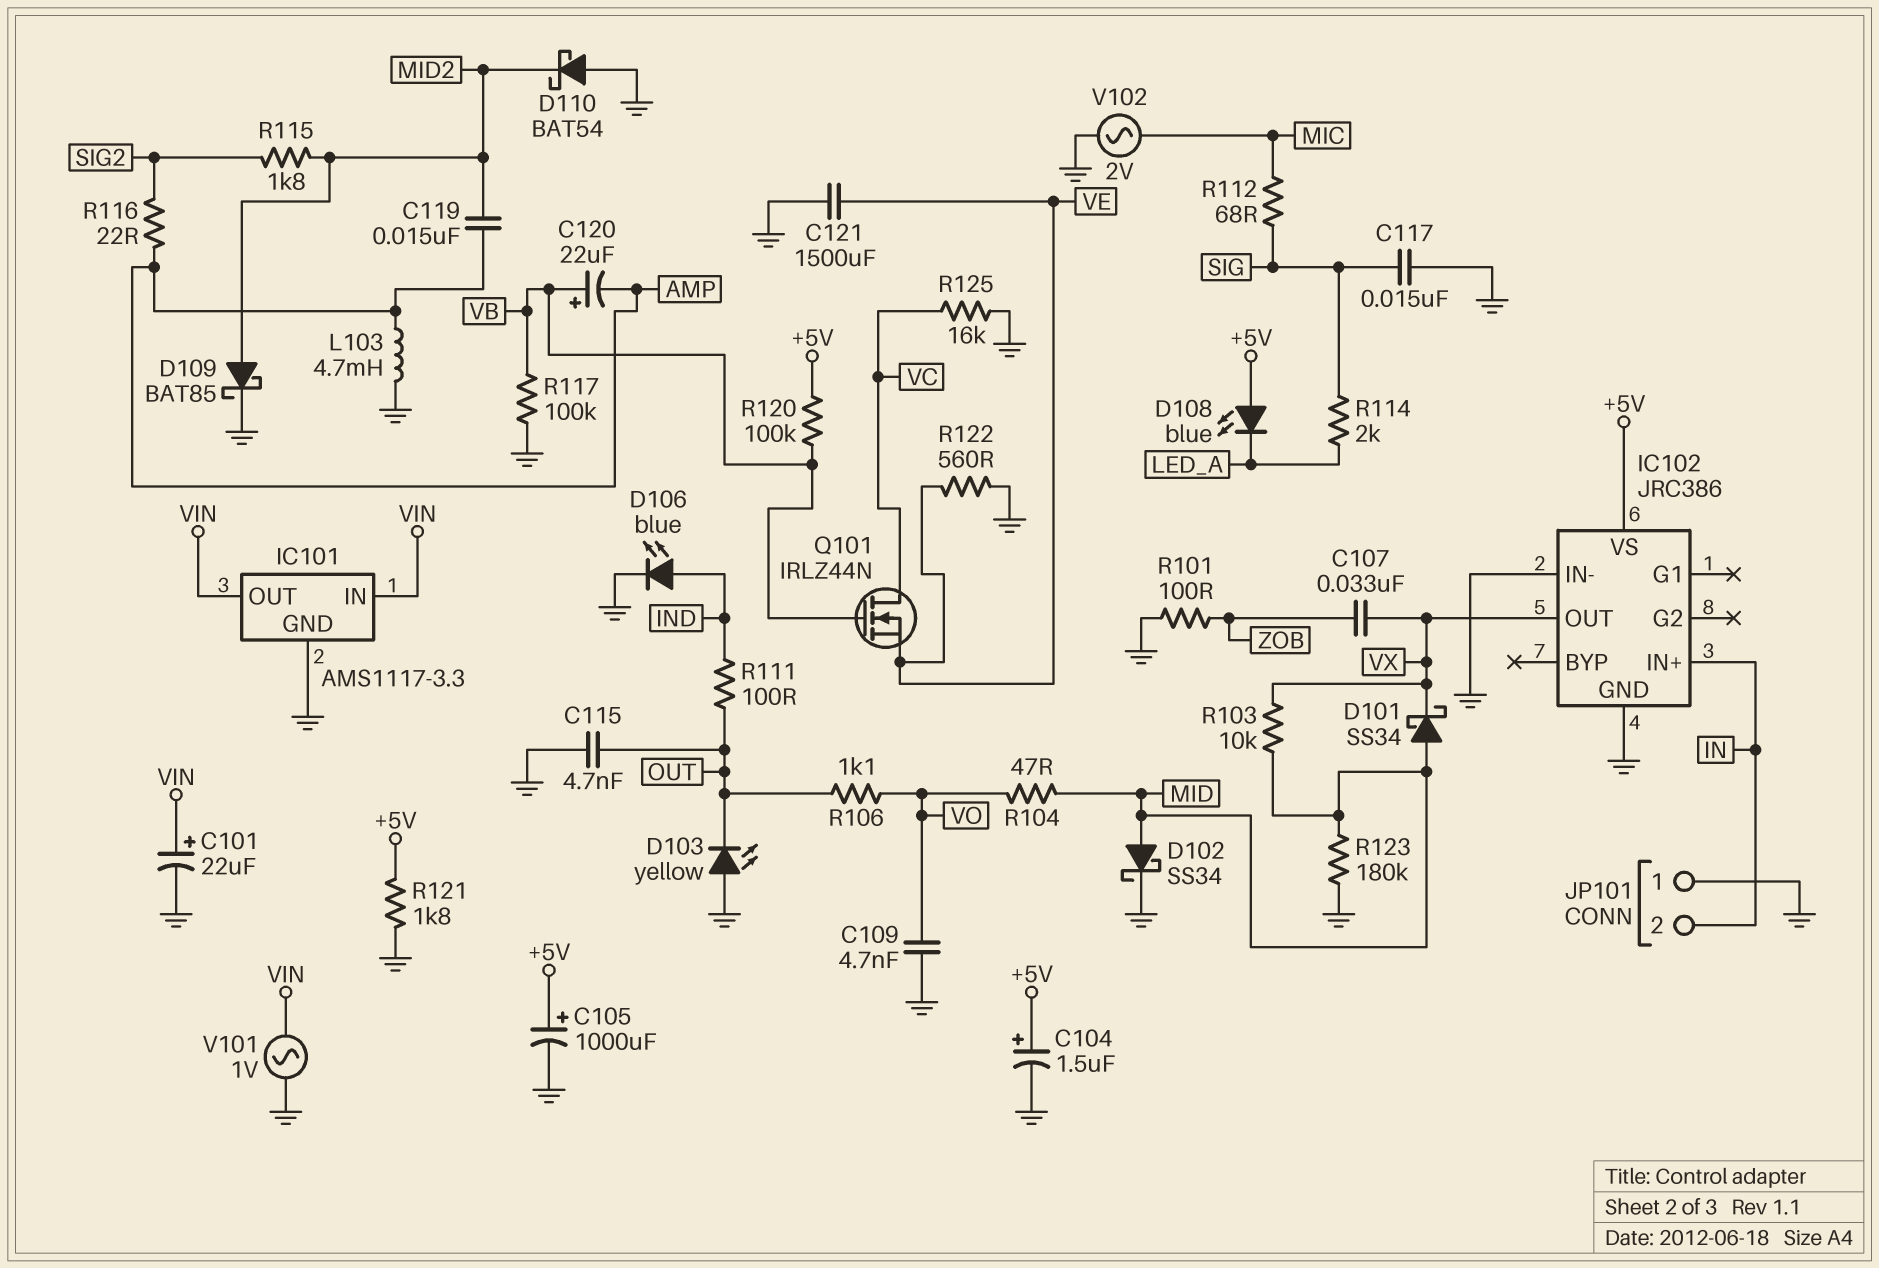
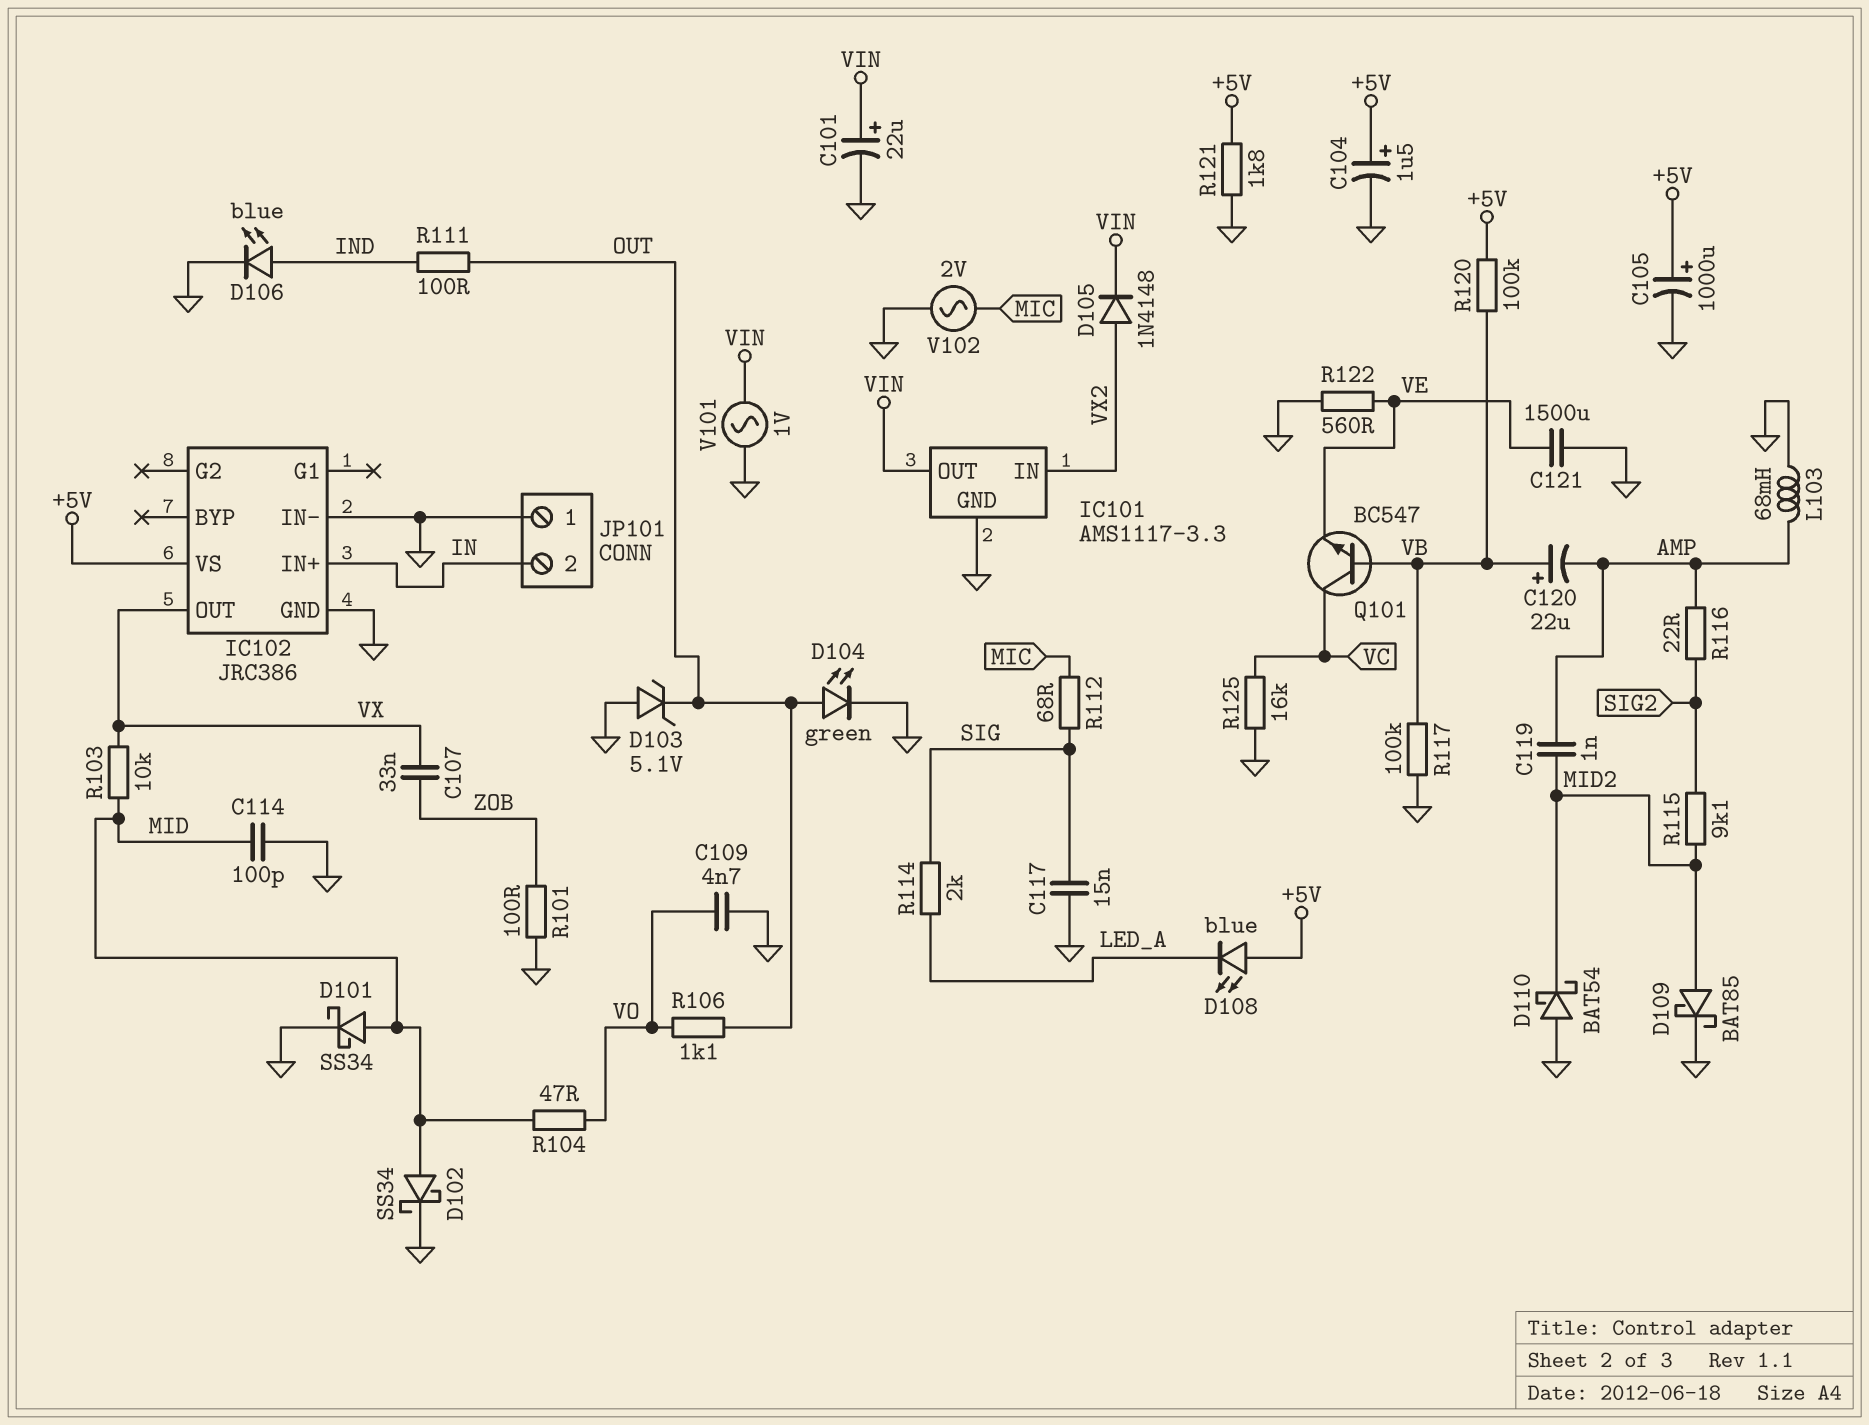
C114: none -> 100pF (GND, MID)
C115: 4.7nF (GND, OUT) -> none
C119: 15nF (AMP, MID2) -> 1nF (AMP, MID2)
D101: schottky SS34 (A MID, K VX) -> schottky SS34 (A MID, K GND)
D103: LED yellow (A GND, K OUT) -> zener 5.1V (A GND, K OUT)
D104: none -> LED green (A OUT, K GND)
D105: none -> diode 1N4148 (A VX2, K VIN)
IC101 pin IN: VIN -> VX2
L103: 4.7mH (AMP, GND) -> 68mH (AMP, GND)
Q101: NMOS IRLZ44N (G VB, D VC, S VE) -> NPN BC547 (B VB, C VC, E VE)
R115: 1.8k (MID2, SIG2) -> 9.1k (MID2, SIG2)
R123: 180k (GND, MID) -> none

